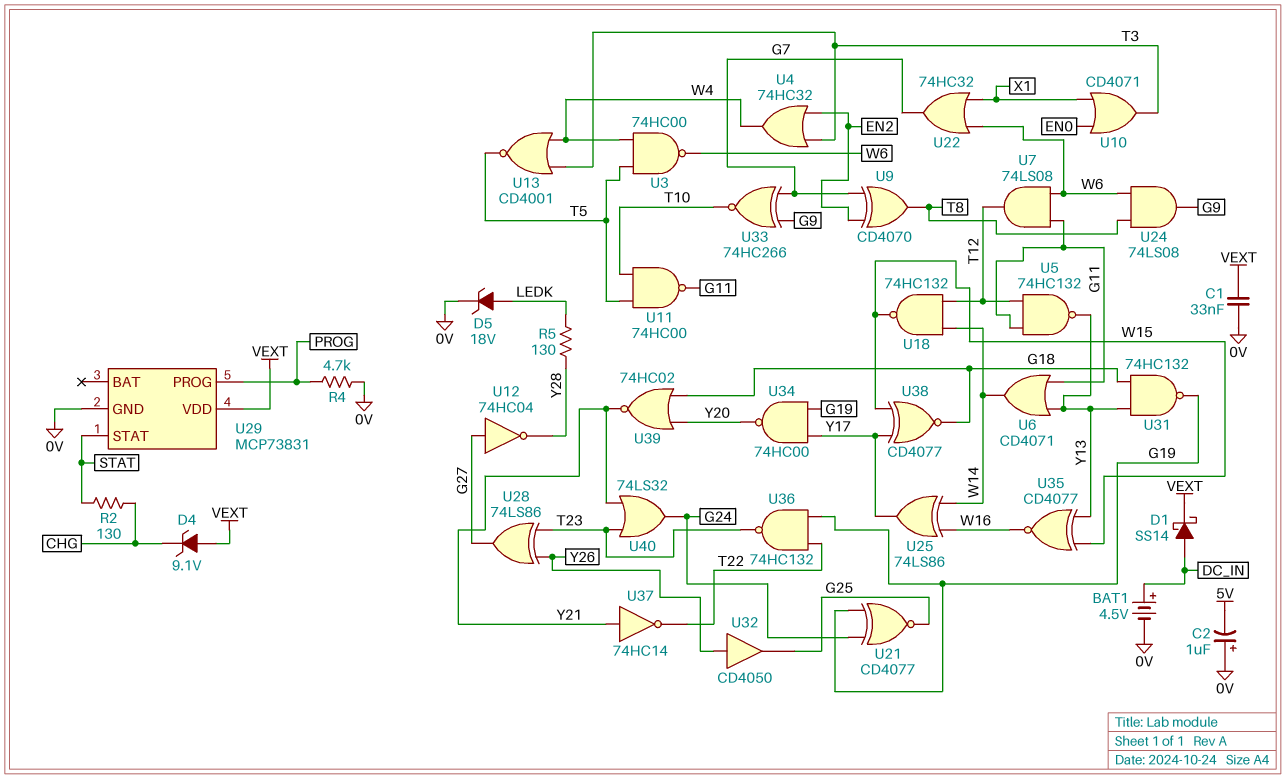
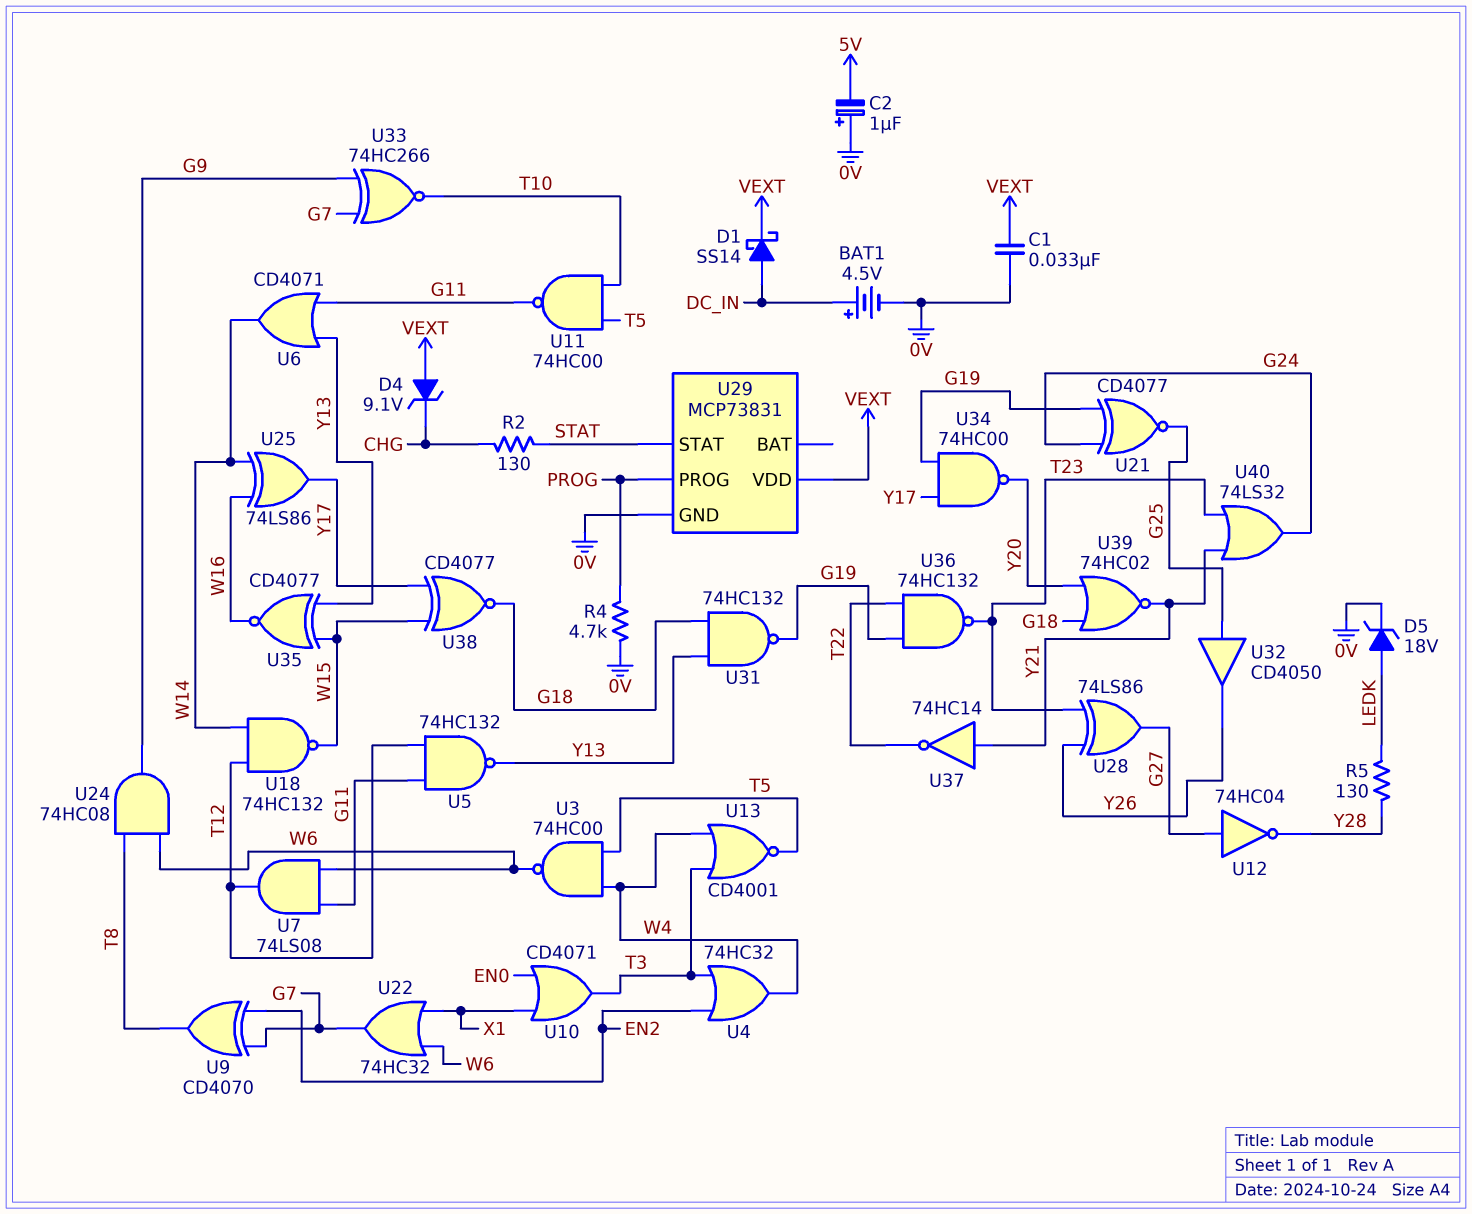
U24: AND 74LS08 (in T8, in W6, out G9) -> AND 74HC08 (in T8, in W6, out G9)
U32: buffer CD4050 (in Y26, out G25) -> buffer CD4050 (in G25, out Y26)

